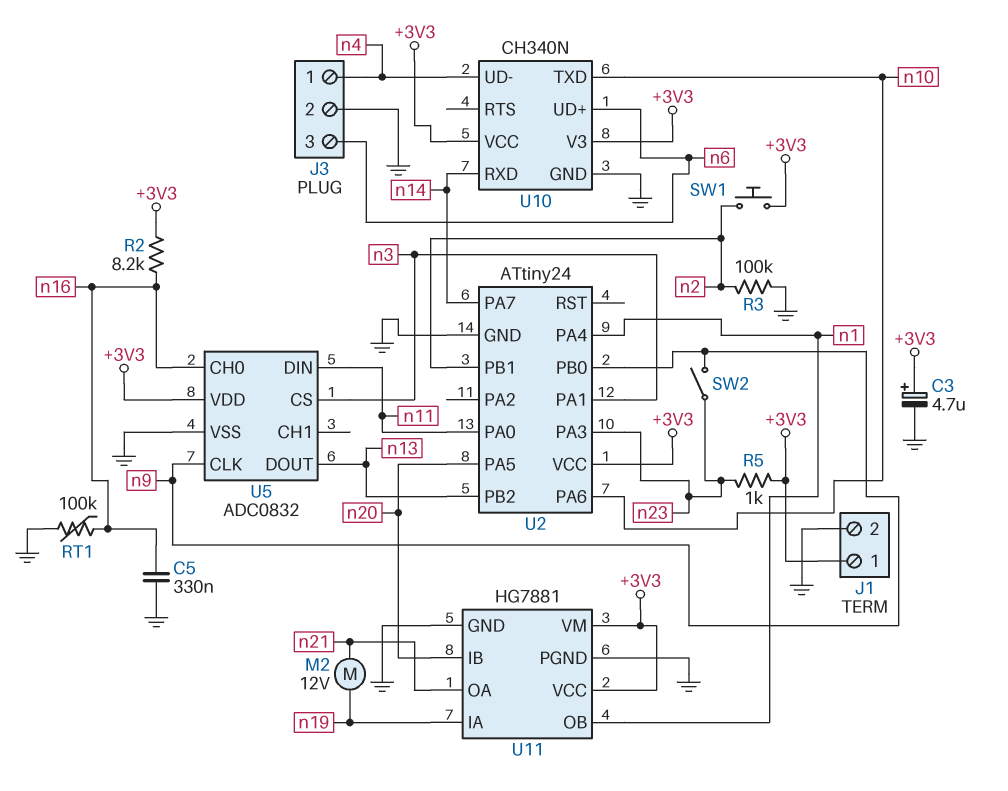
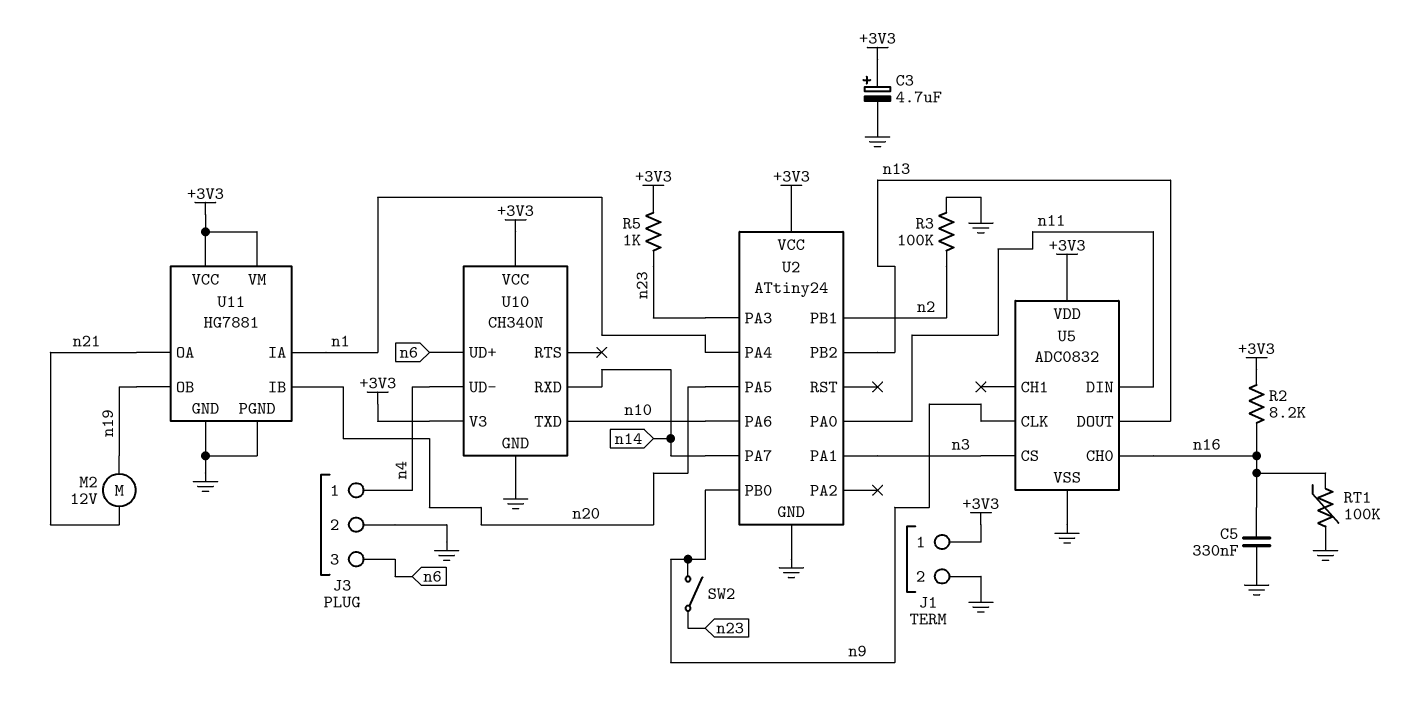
SW1: button (+3V3, n2) -> none
U11 pin IA: n19 -> n1
U11 pin OB: n1 -> n19

